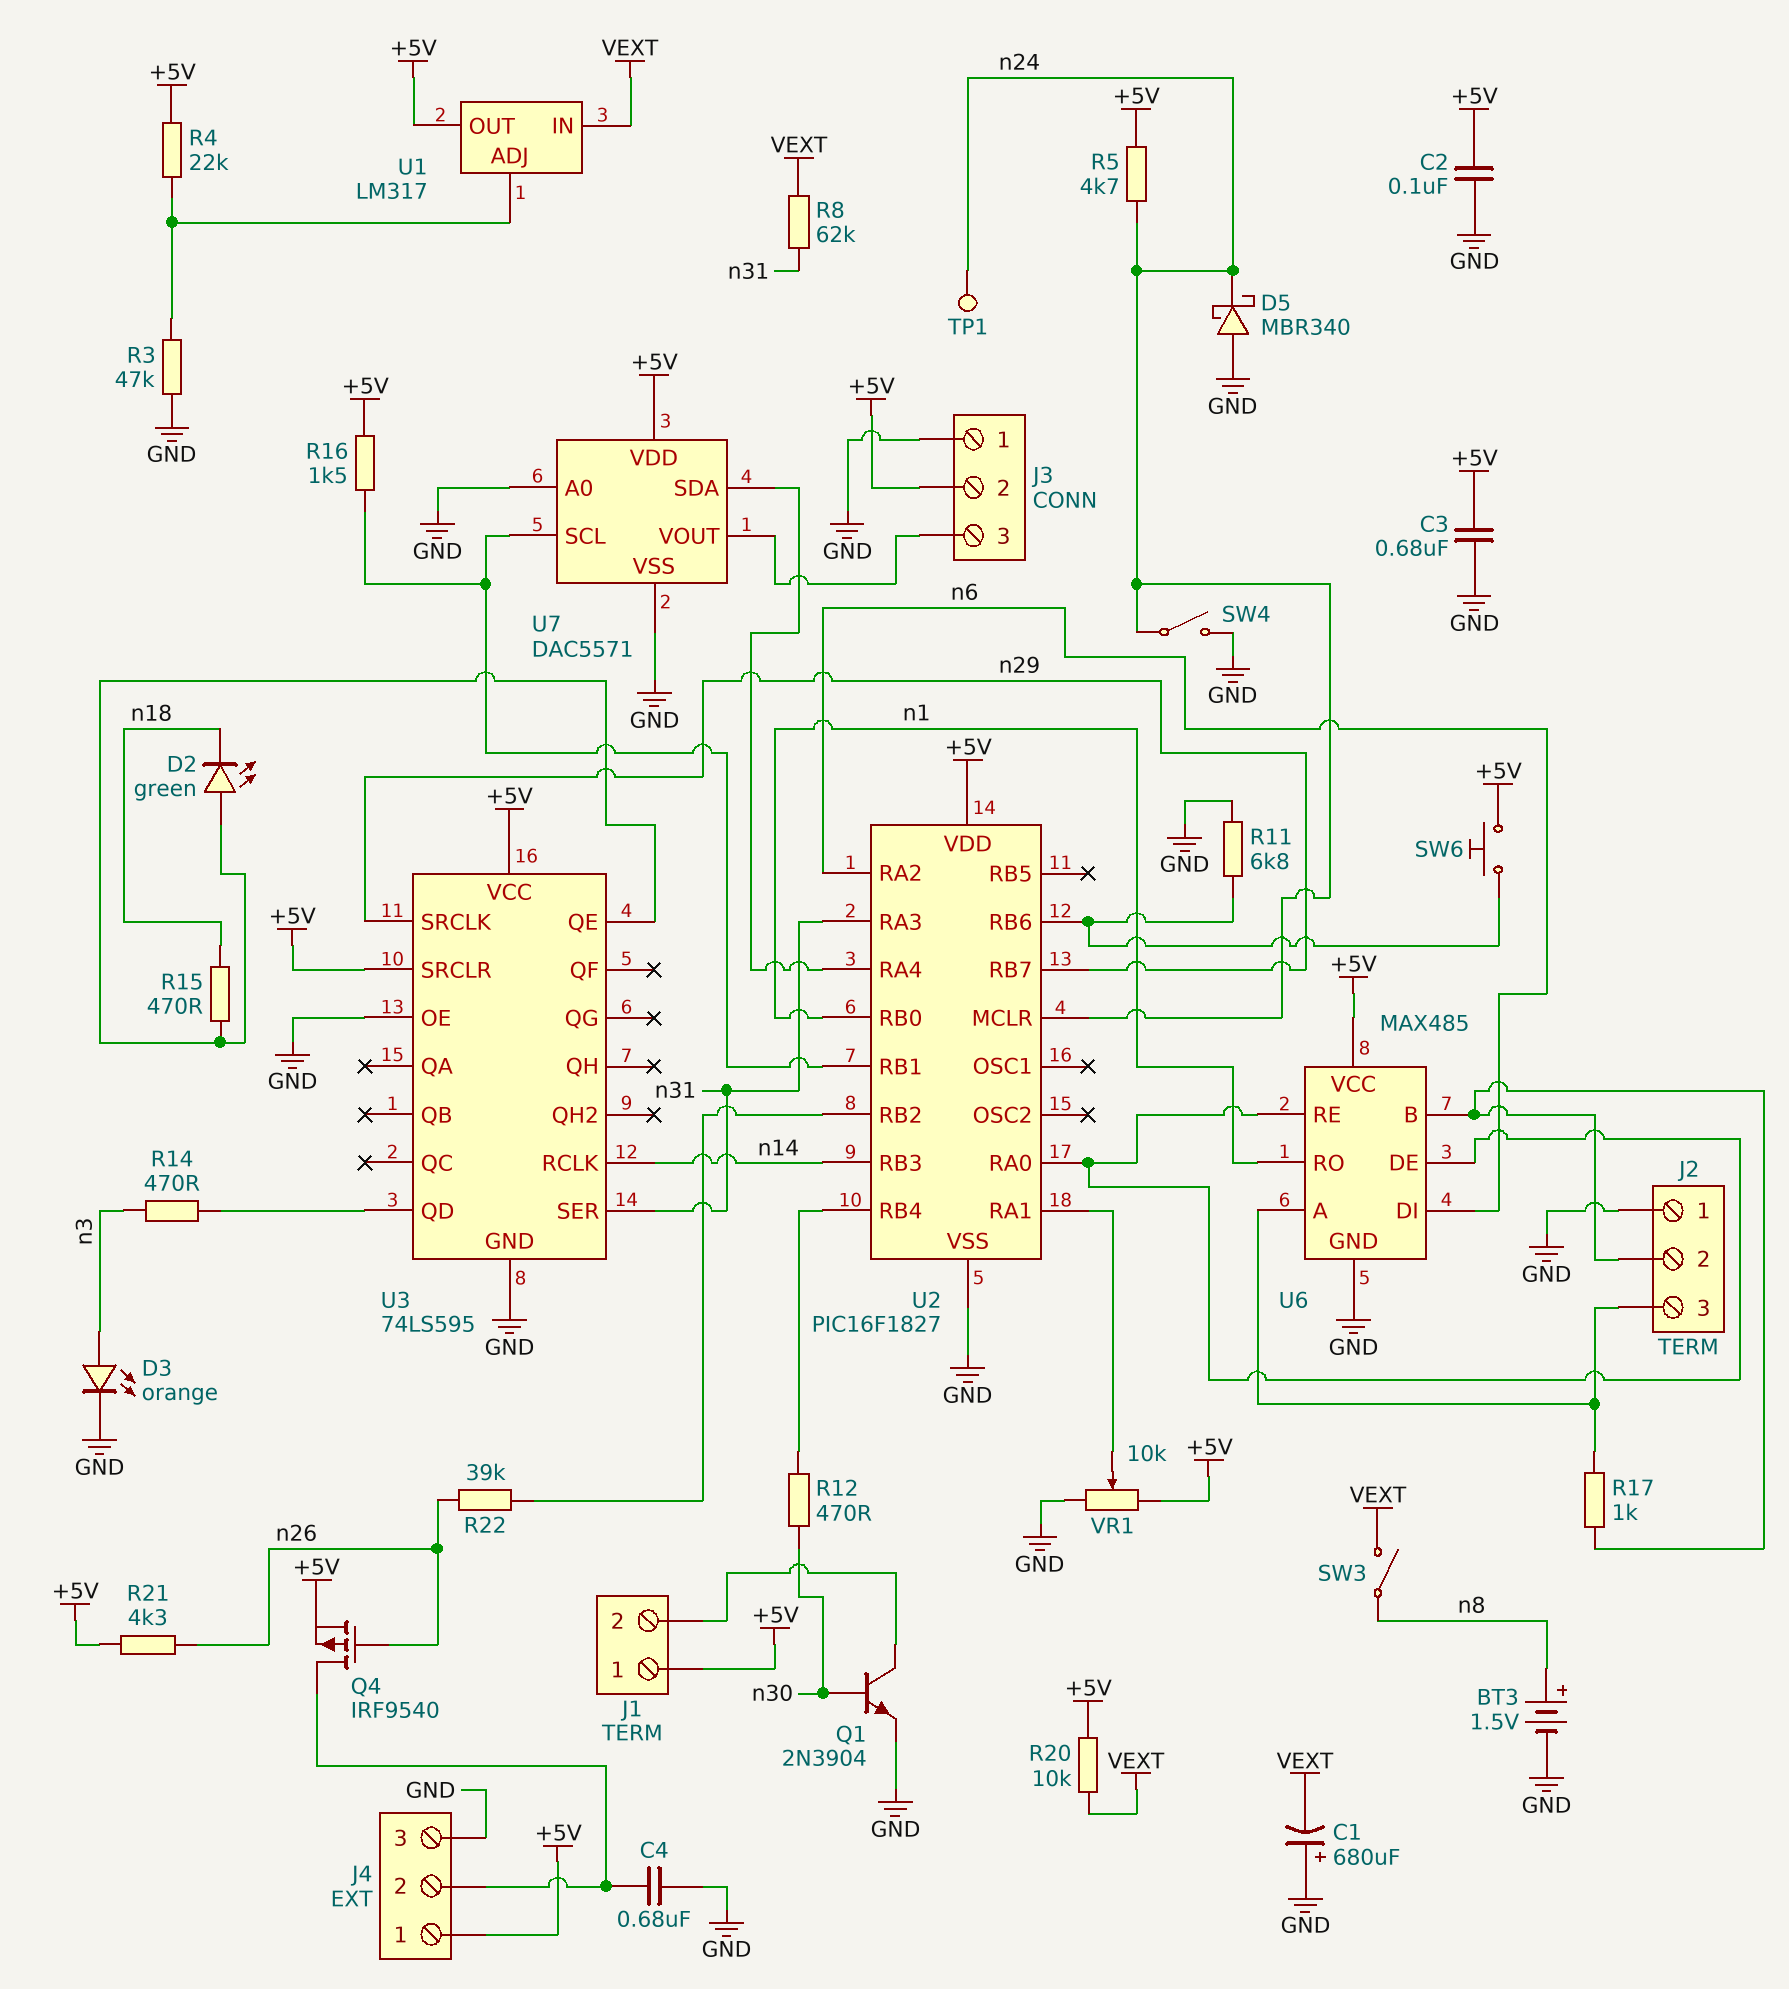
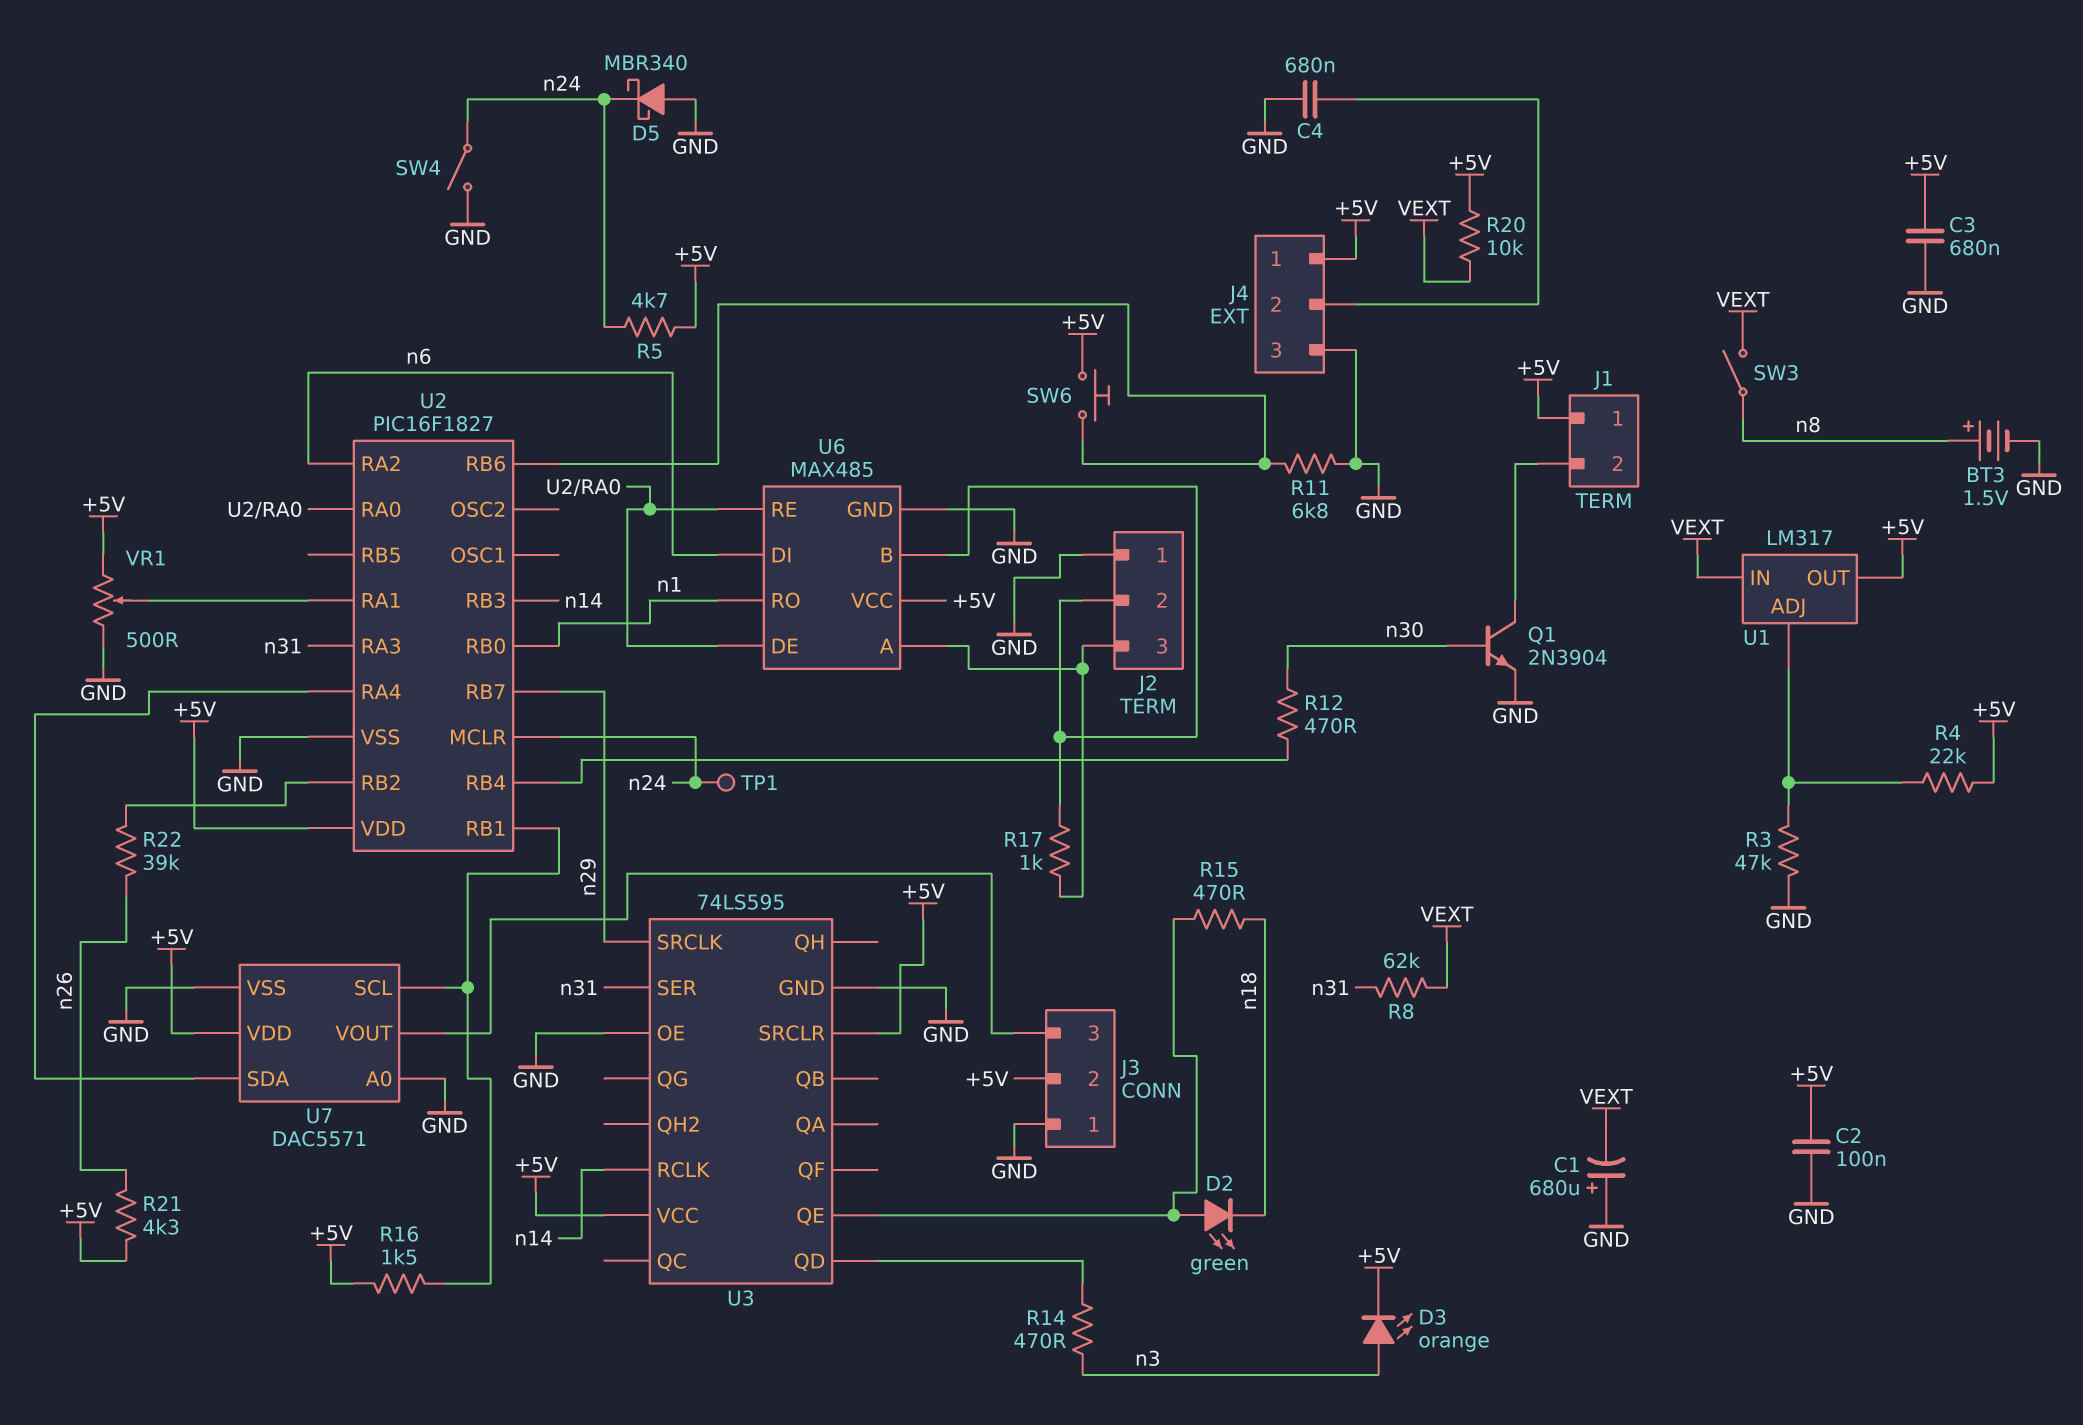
D3: LED orange (A n3, K GND) -> LED orange (A n3, K +5V)
Q4: PMOS IRF9540 (G n26, D J4/2, S +5V) -> none
VR1: 10k (+5V, GND, wiper U2/RA1) -> 500 (+5V, GND, wiper U2/RA1)

